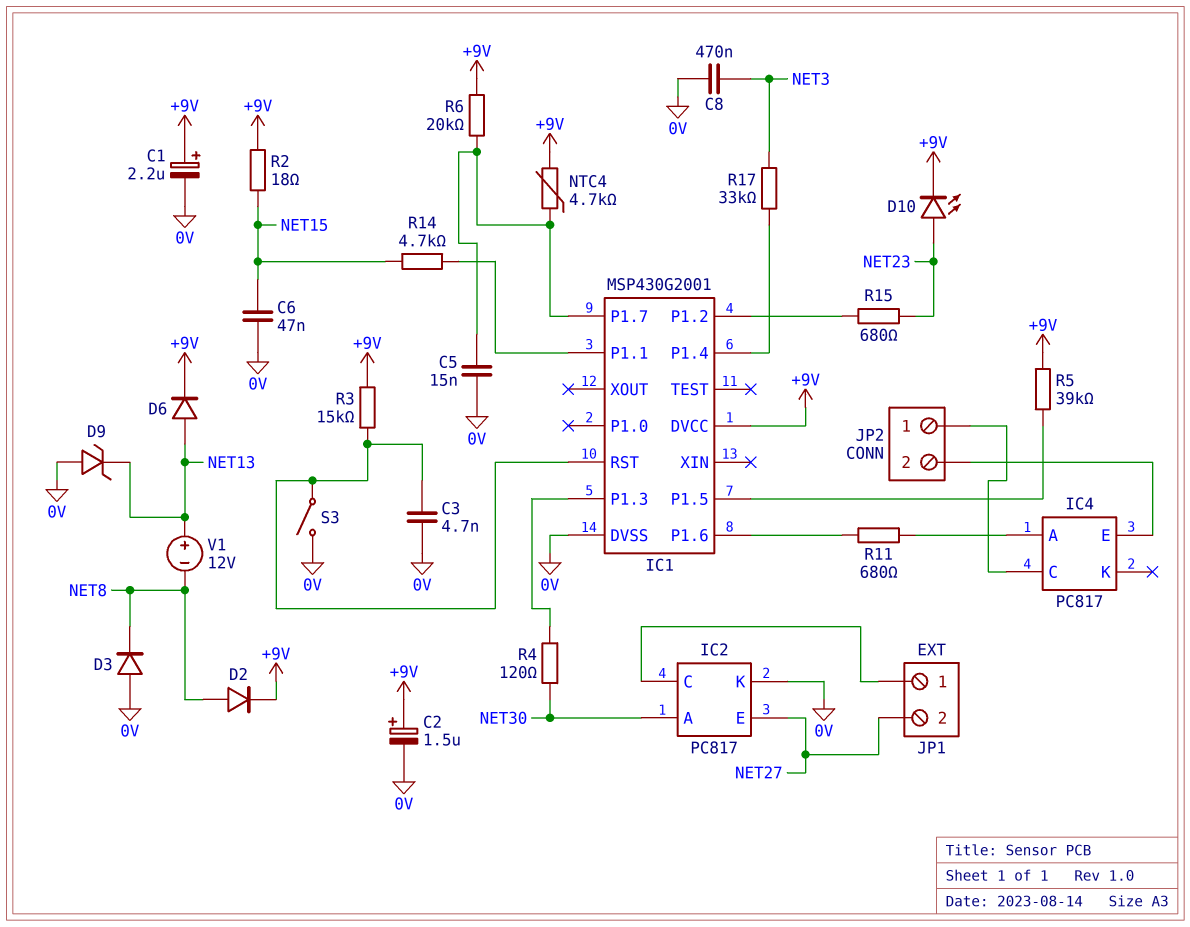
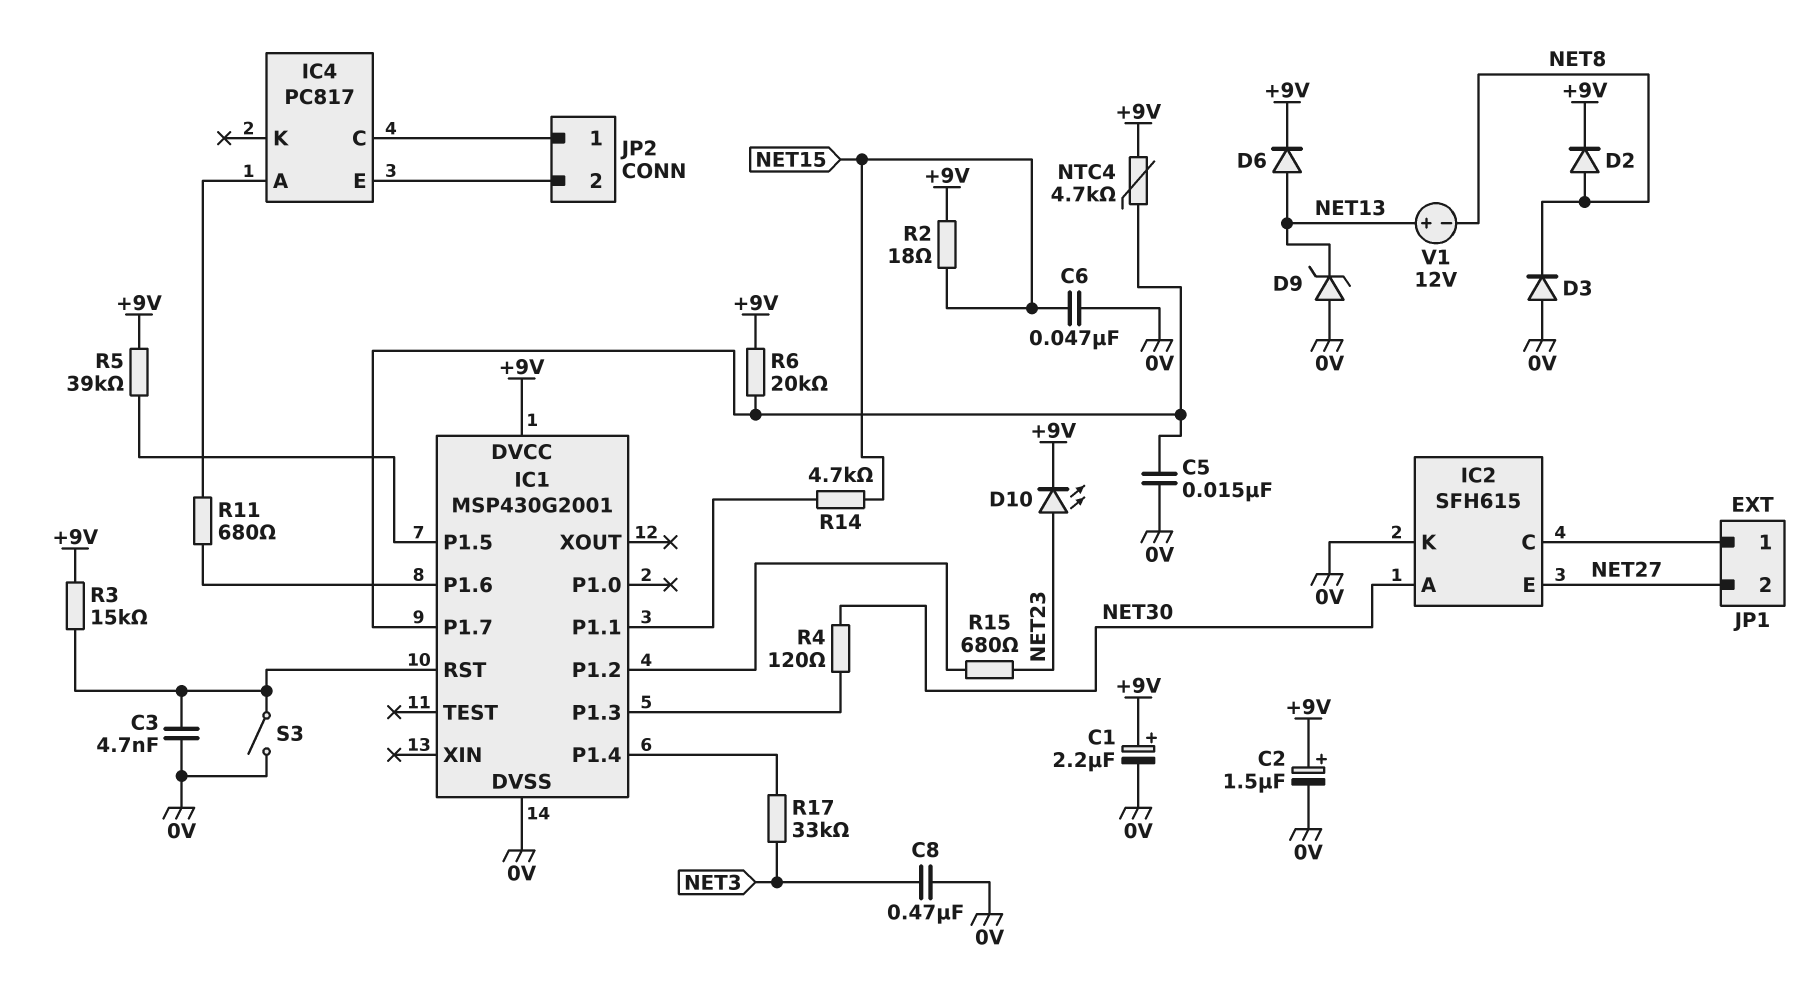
IC2: PC817 -> SFH615

